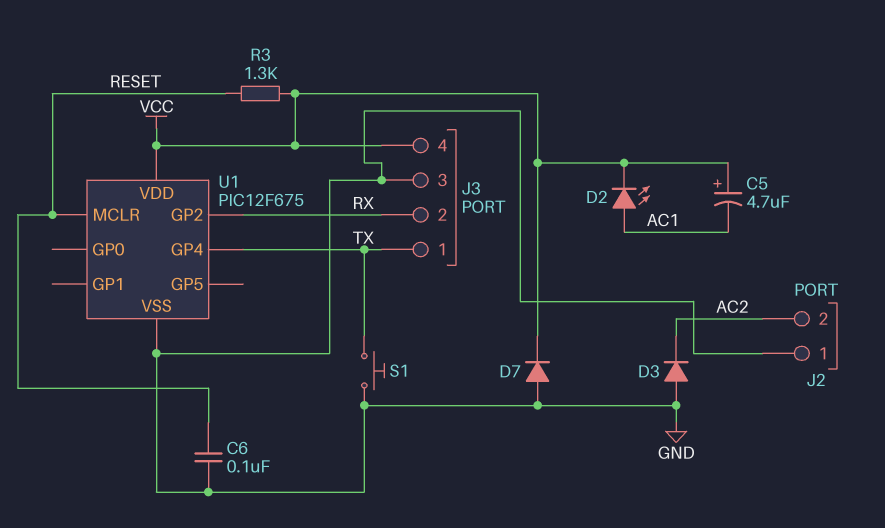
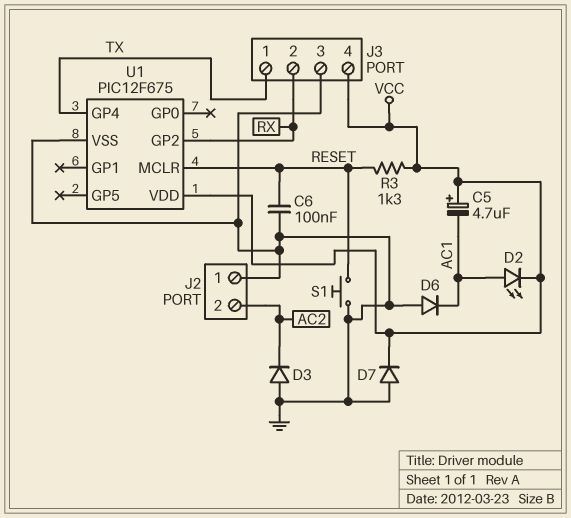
D6: none -> diode (A GND, K AC1)
S1: button (GND, TX) -> button (GND, RESET)

